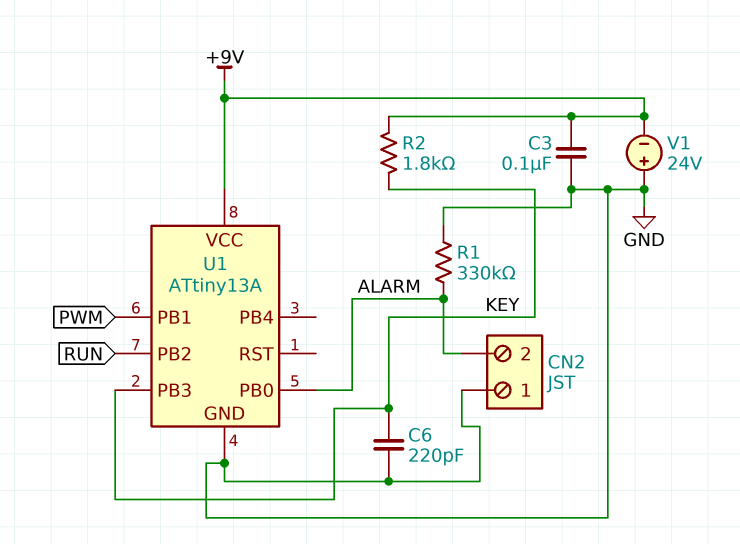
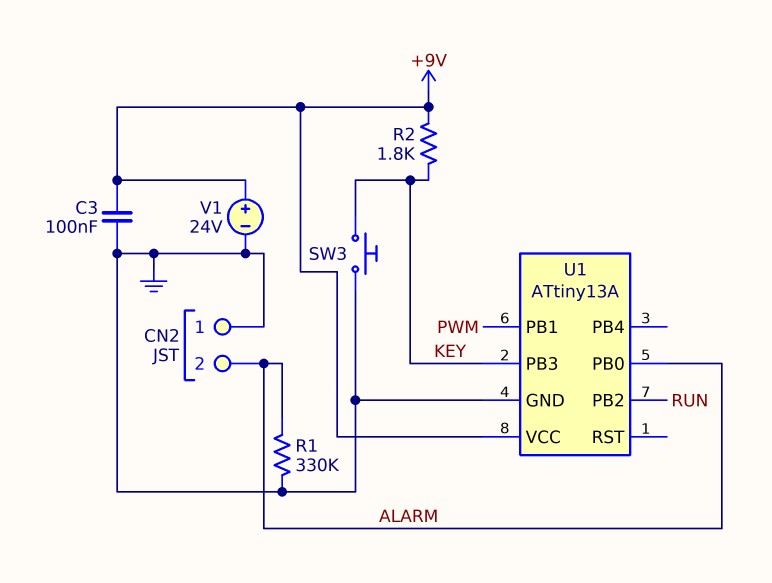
C6: 220pF (GND, KEY) -> none
SW3: none -> button (GND, KEY)
V1: 24V (plus GND, minus +9V) -> 24V (plus +9V, minus GND)

